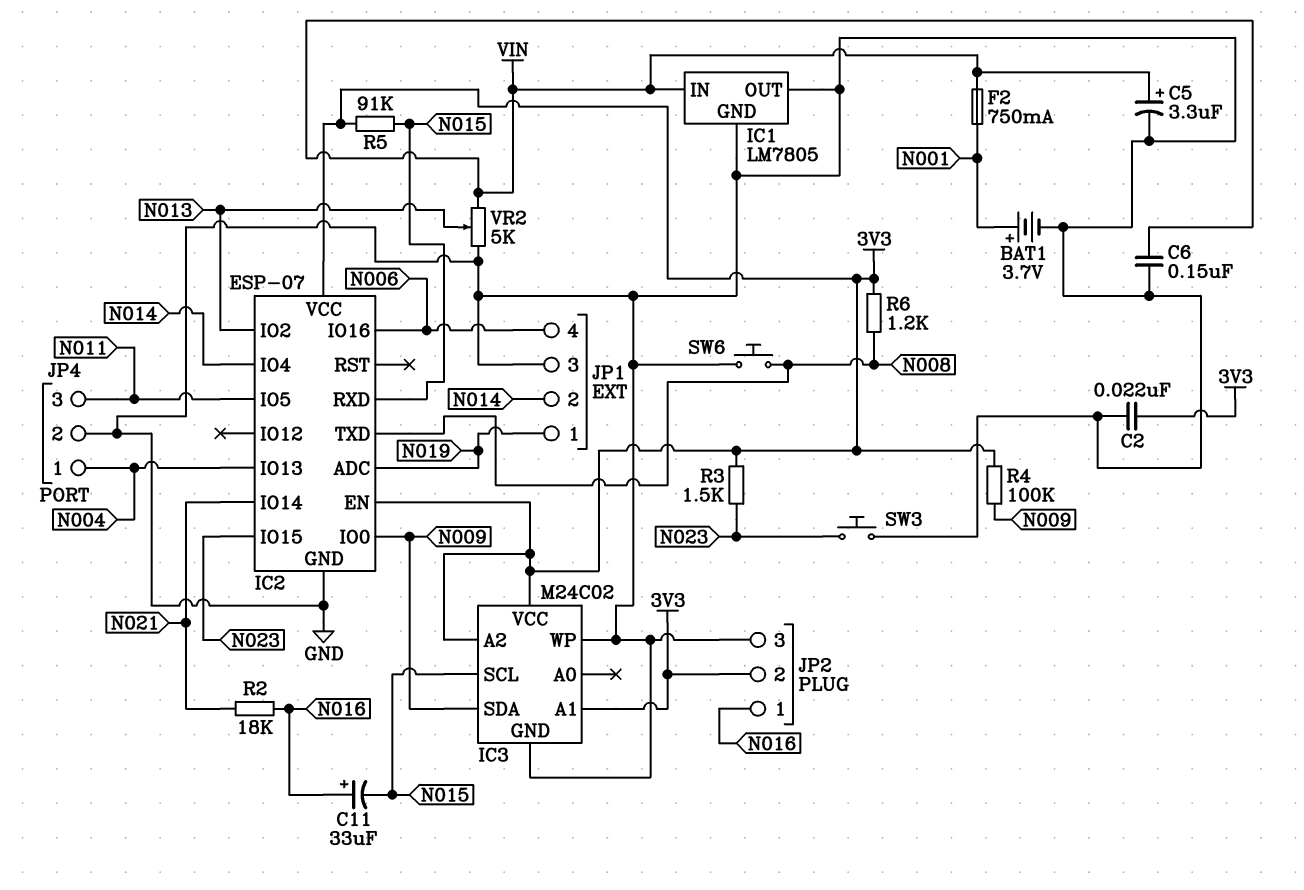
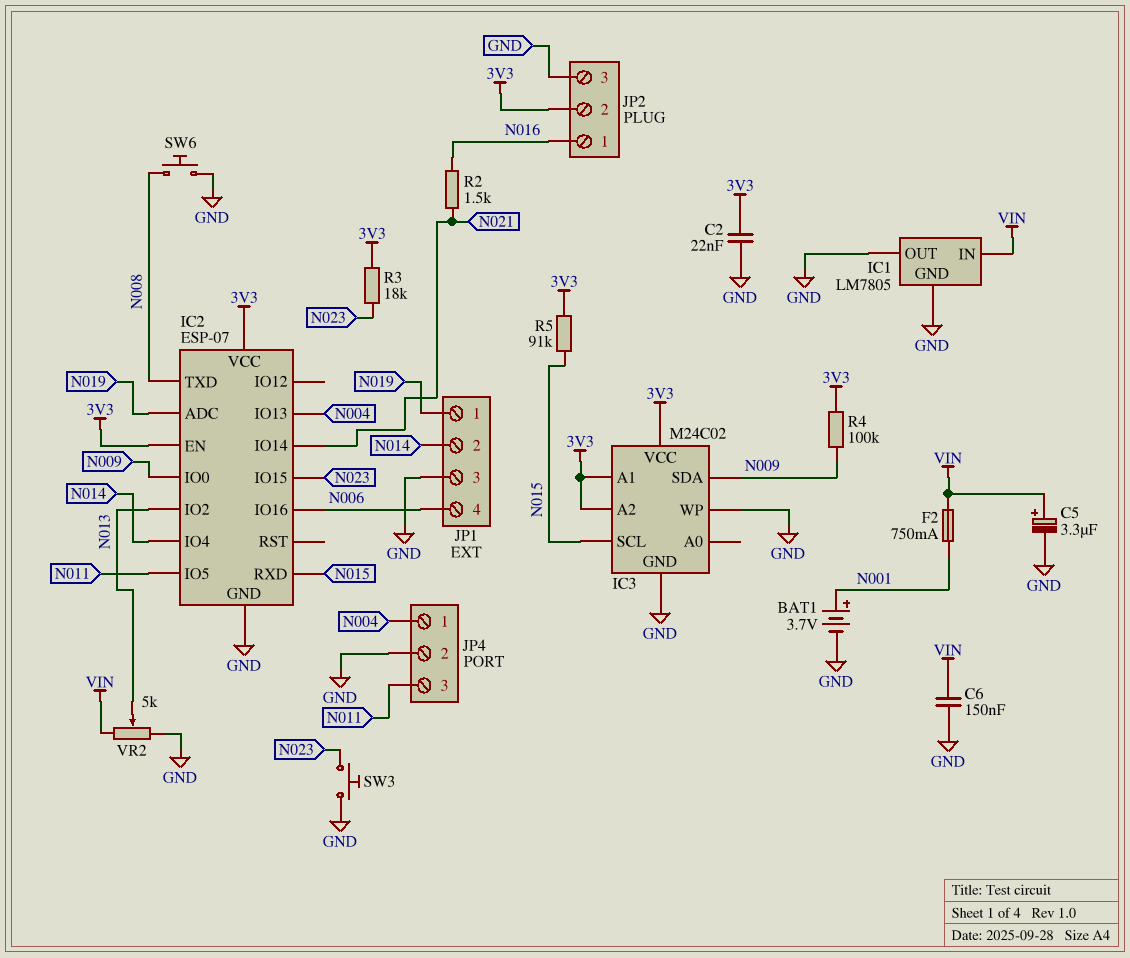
C11: 33uF (plus N016, minus N015) -> none
R2: 18k (N016, N021) -> 1.5k (N016, N021)
R3: 1.5k (3V3, N023) -> 18k (3V3, N023)
R6: 1.2k (3V3, N008) -> none

